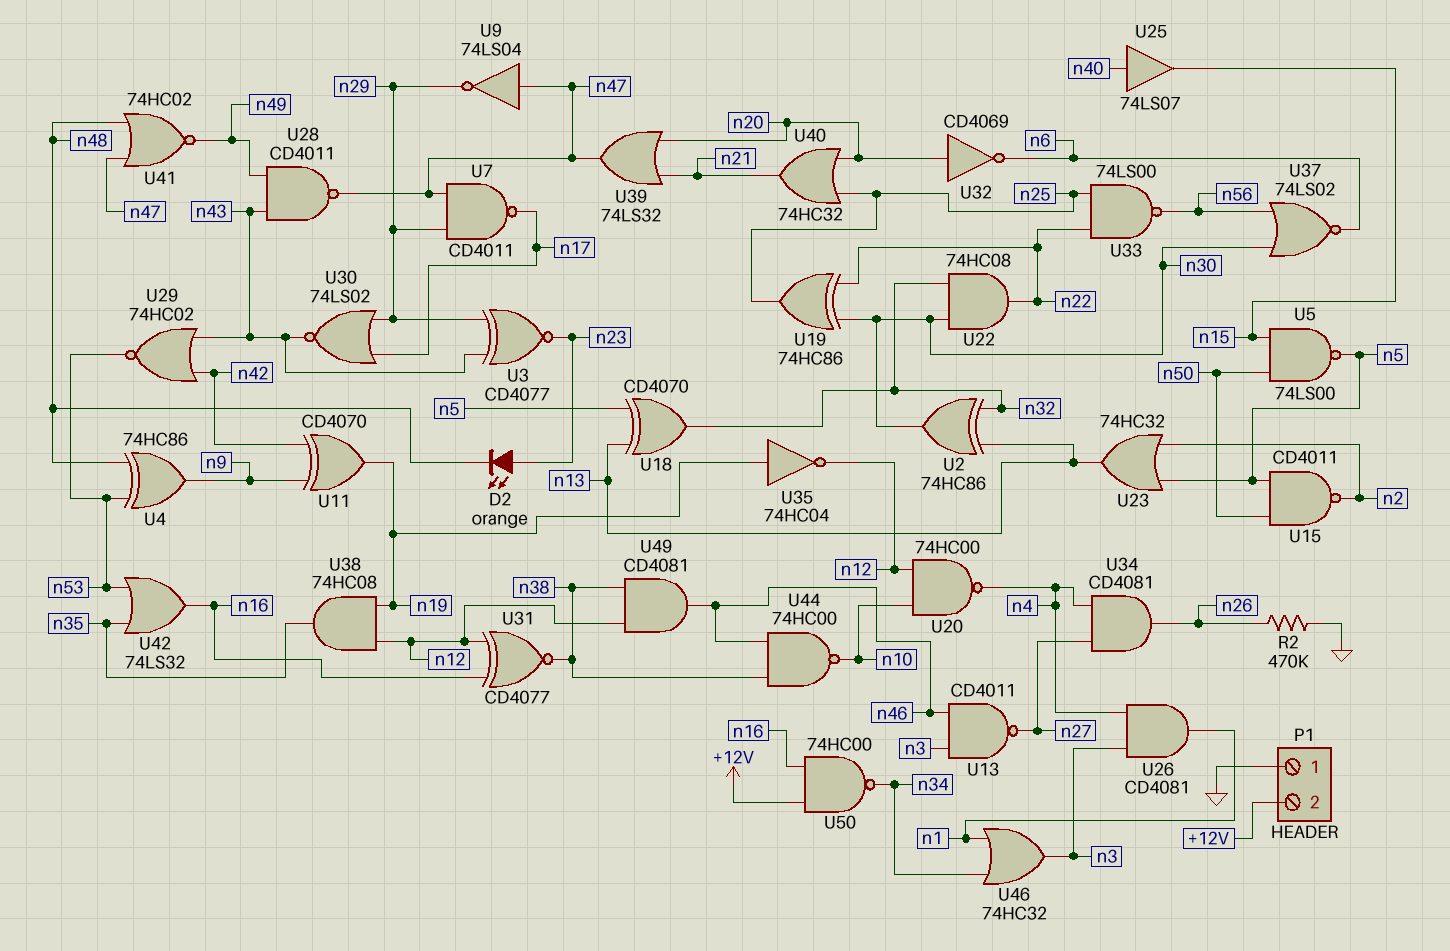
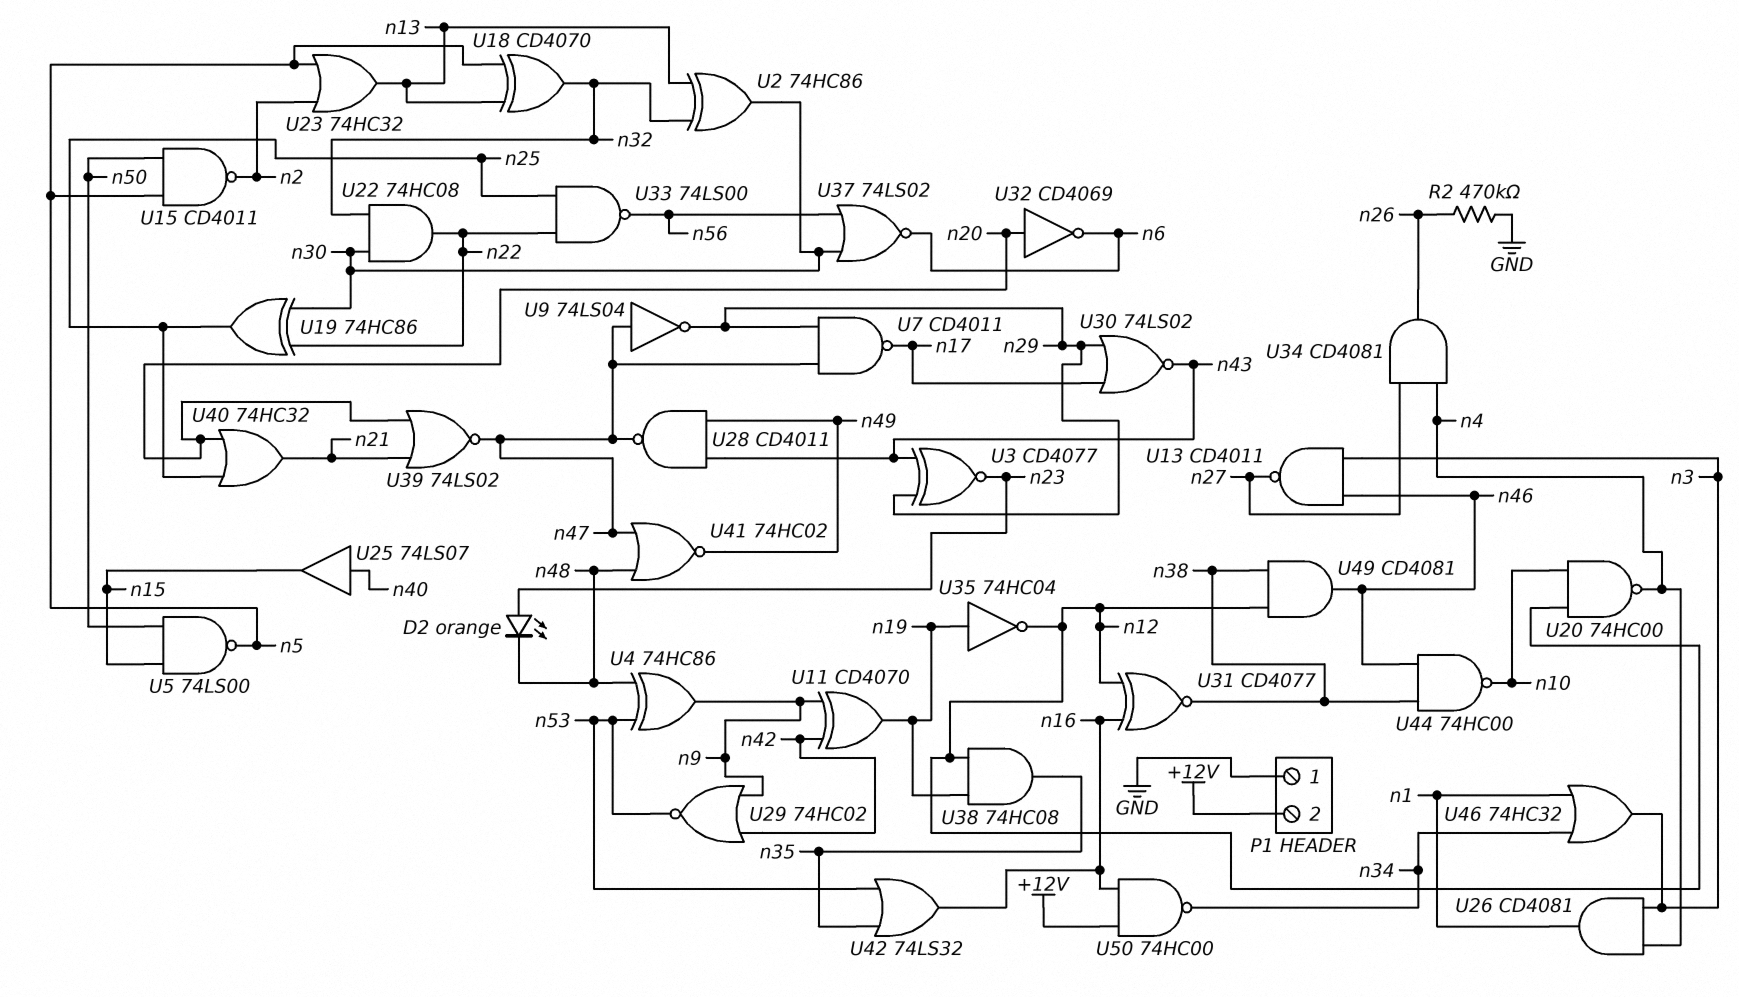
U29: NOR 74HC02 (in n42, in n43, out n53) -> NOR 74HC02 (in n9, in n42, out n53)
U39: OR 74LS32 (in n20, in n21, out n47) -> NOR 74LS02 (in n20, in n21, out n47)

